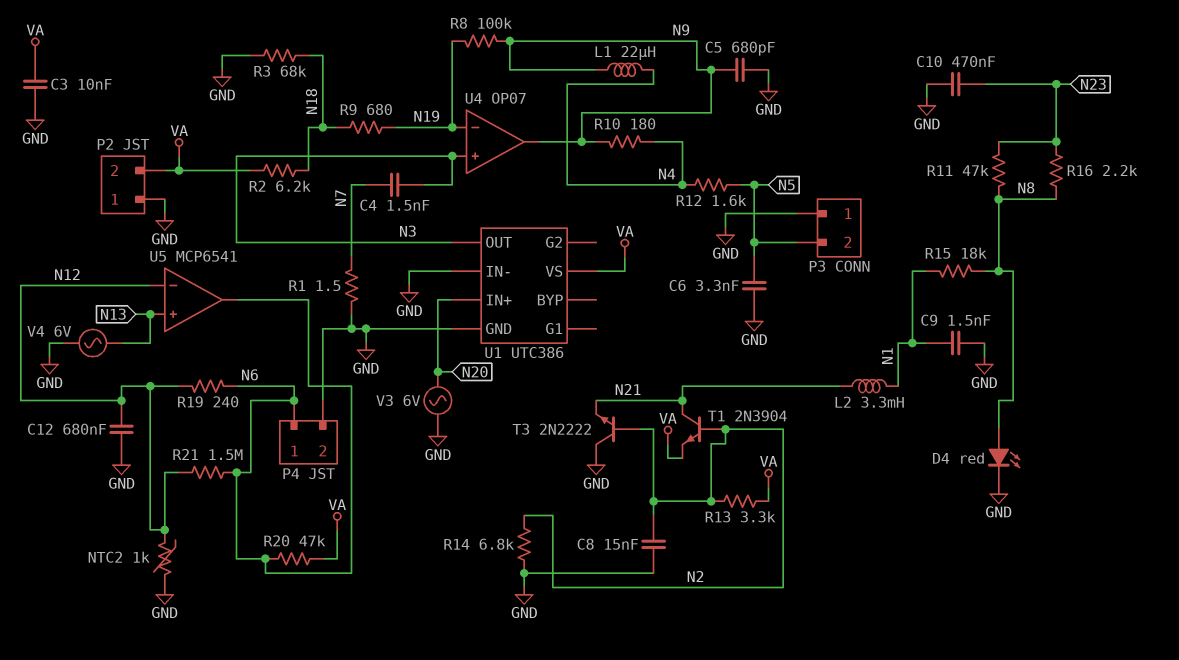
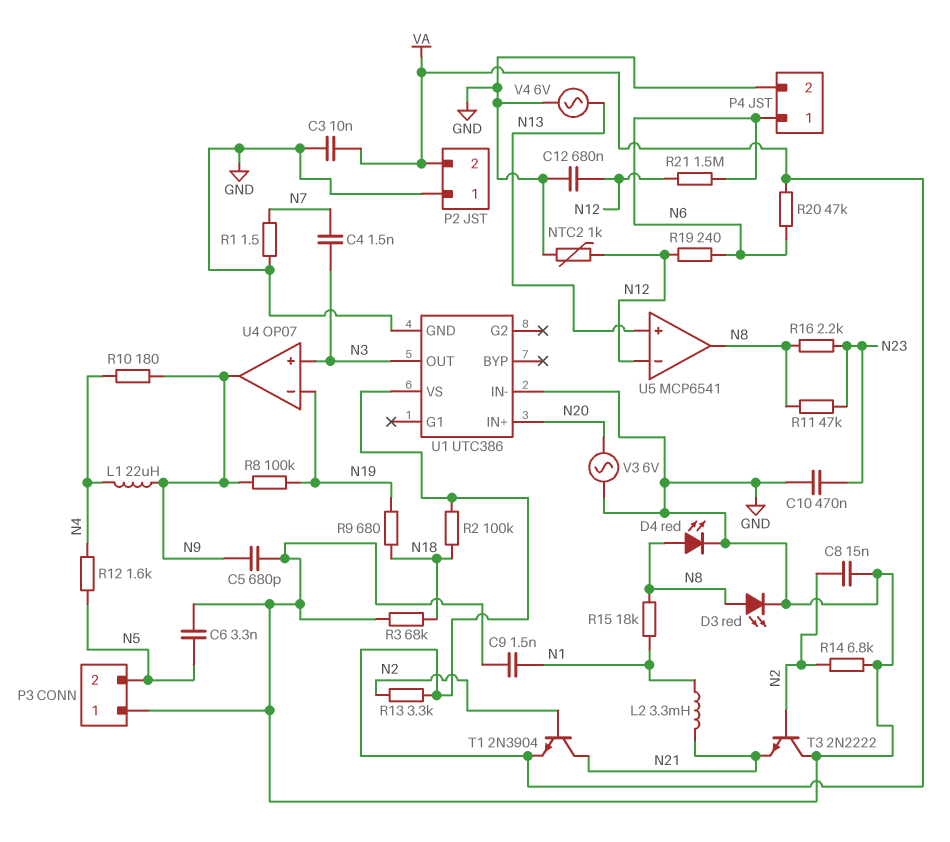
D3: none -> LED red (A N8, K GND)
R2: 6.2k (N18, VA) -> 100k (N18, VA)
U5 pin out: N6 -> N8

